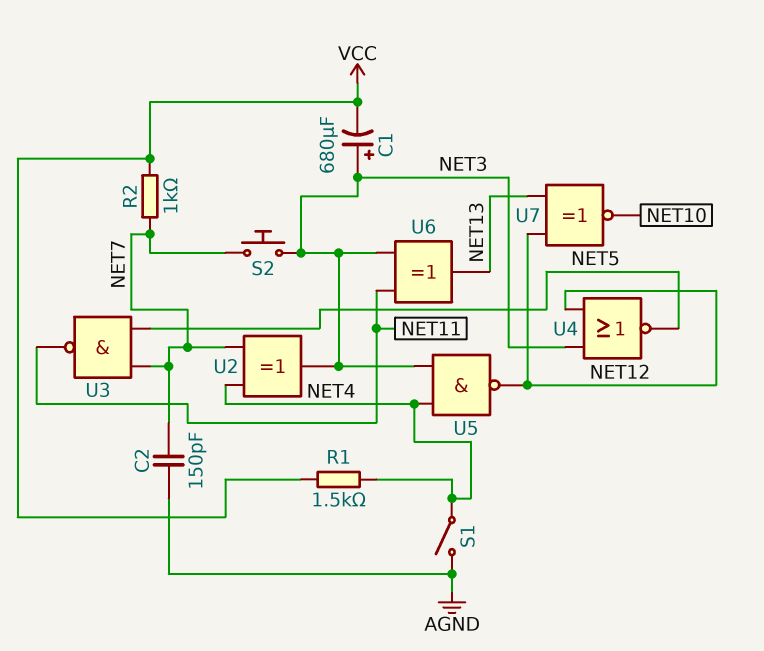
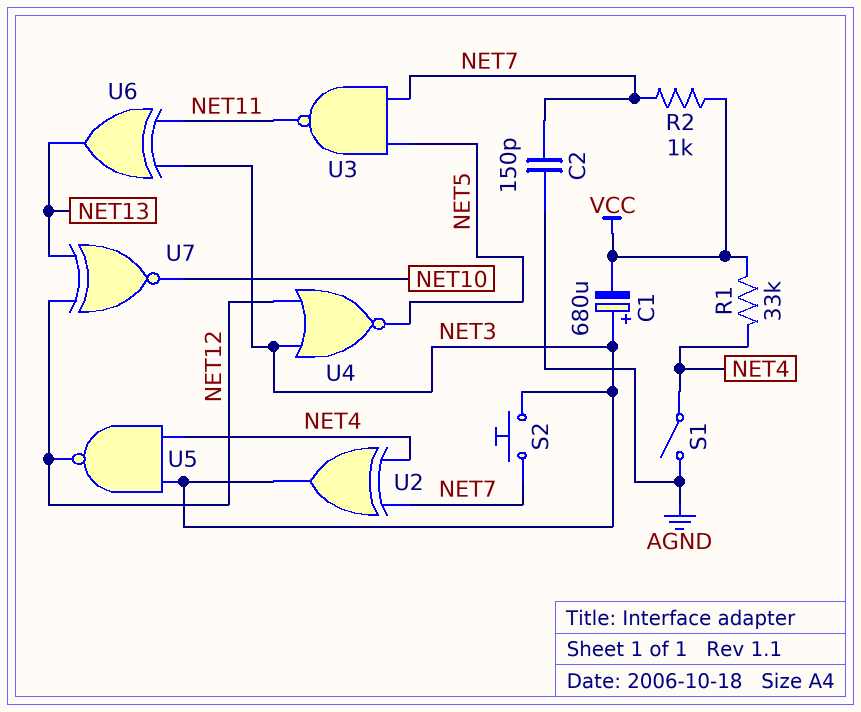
R1: 1.5k (NET4, VCC) -> 33k (NET4, VCC)

